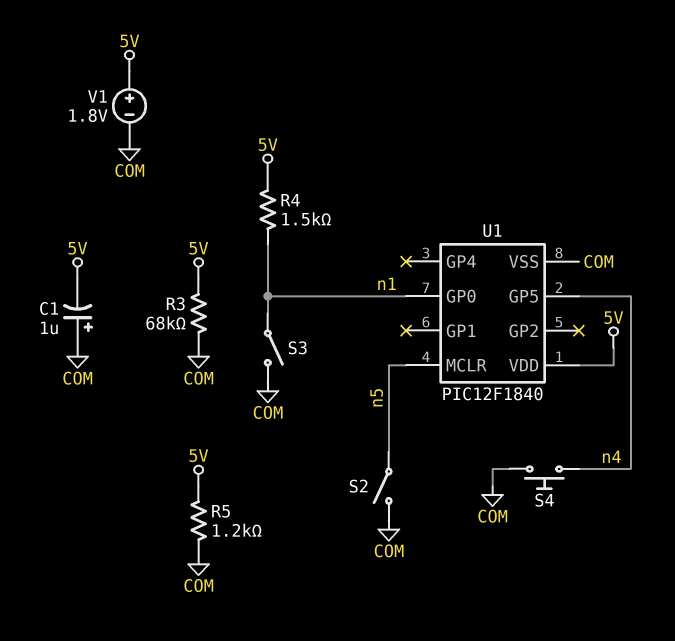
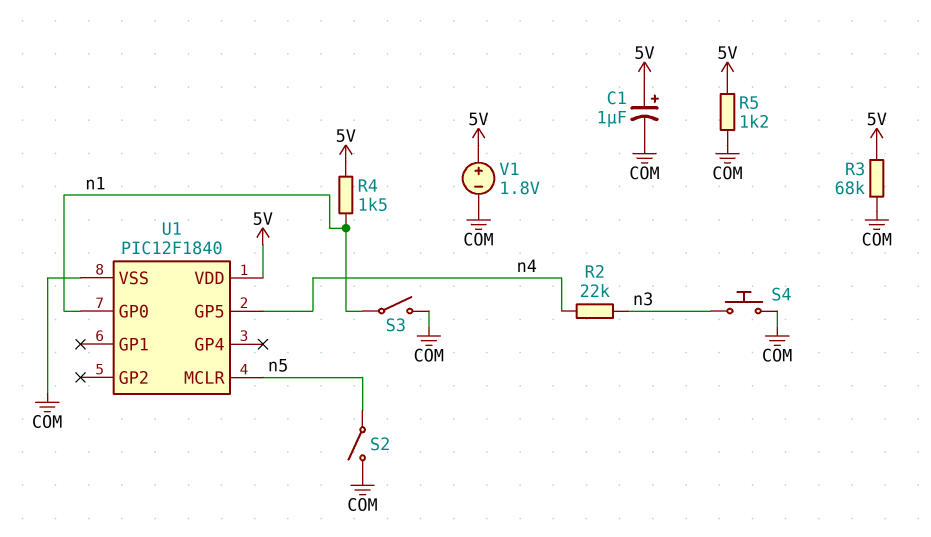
C1: 1uF (plus COM, minus 5V) -> 1uF (plus 5V, minus COM)
R2: none -> 22k (n3, n4)
S4: button (COM, n4) -> button (COM, n3)

